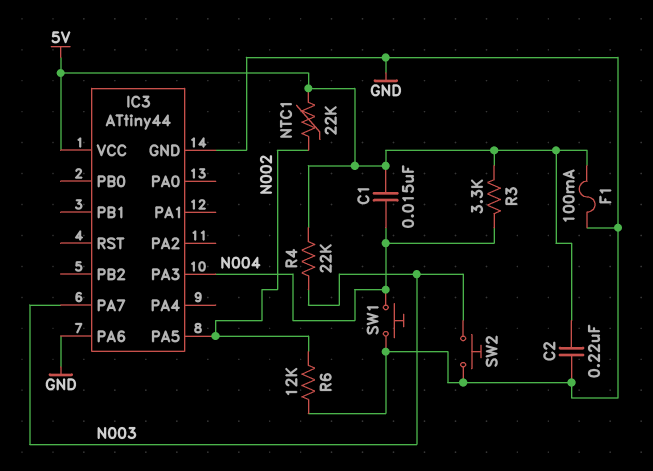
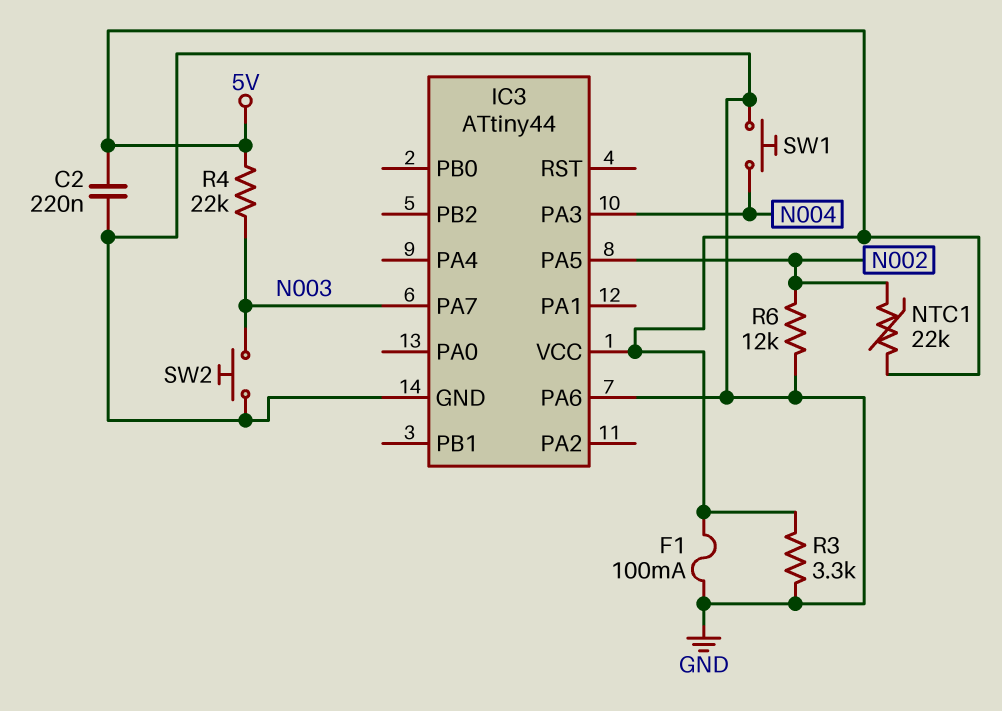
C1: 15nF (5V, N004) -> none
R3: 3.3k (5V, N004) -> 3.3k (5V, GND)

